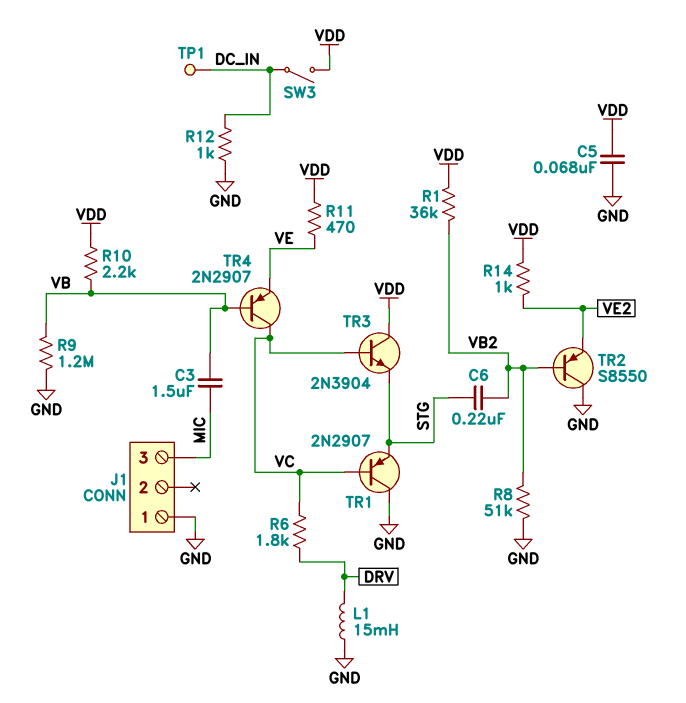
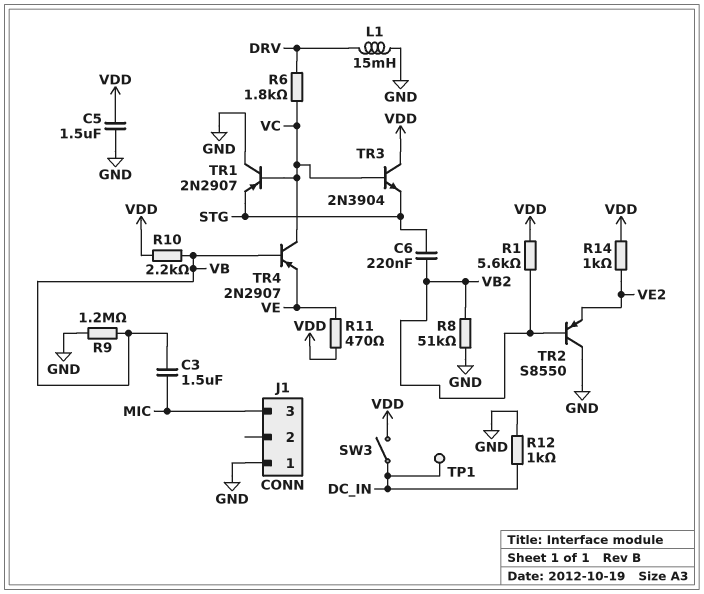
C5: 68nF (GND, VDD) -> 1.5uF (GND, VDD)
R1: 36k (VB2, VDD) -> 5.6k (VB2, VDD)

